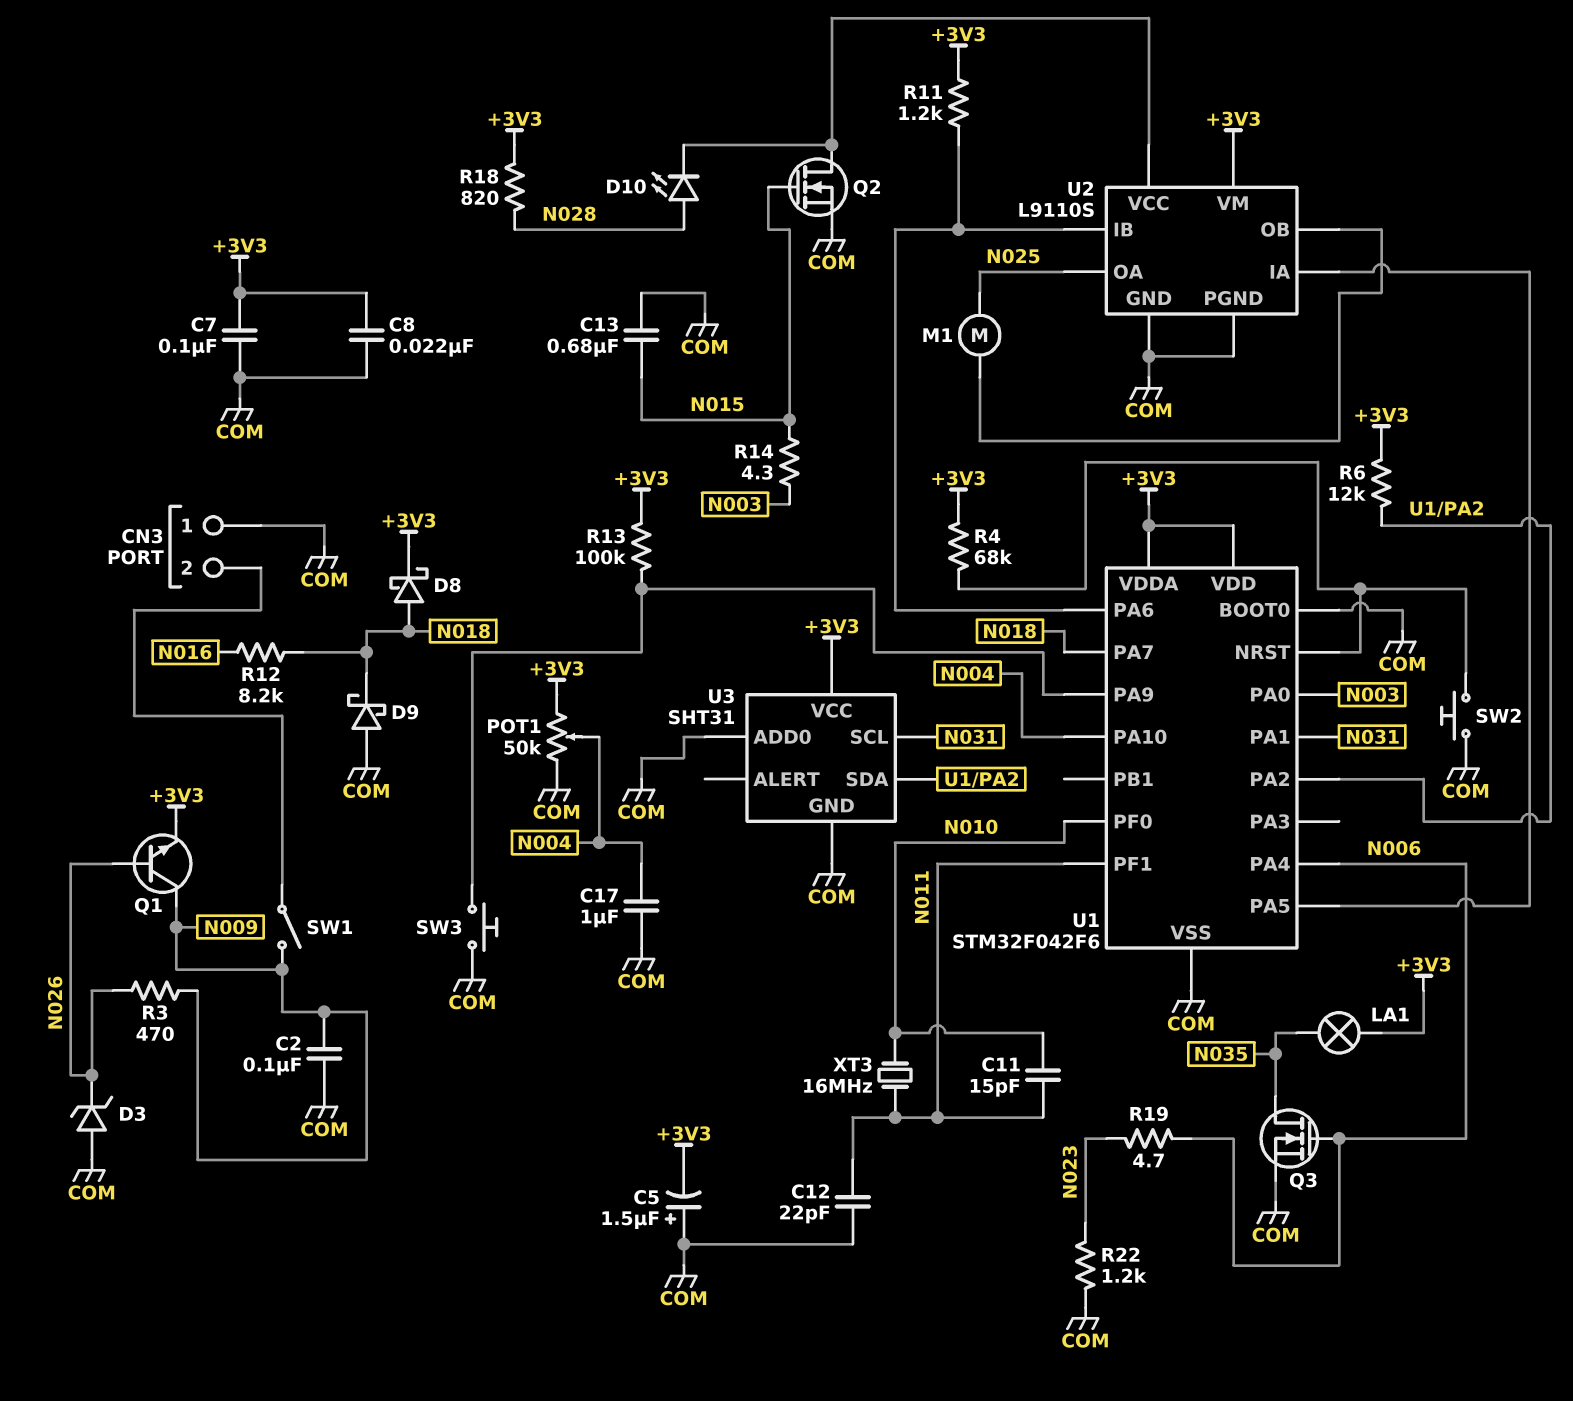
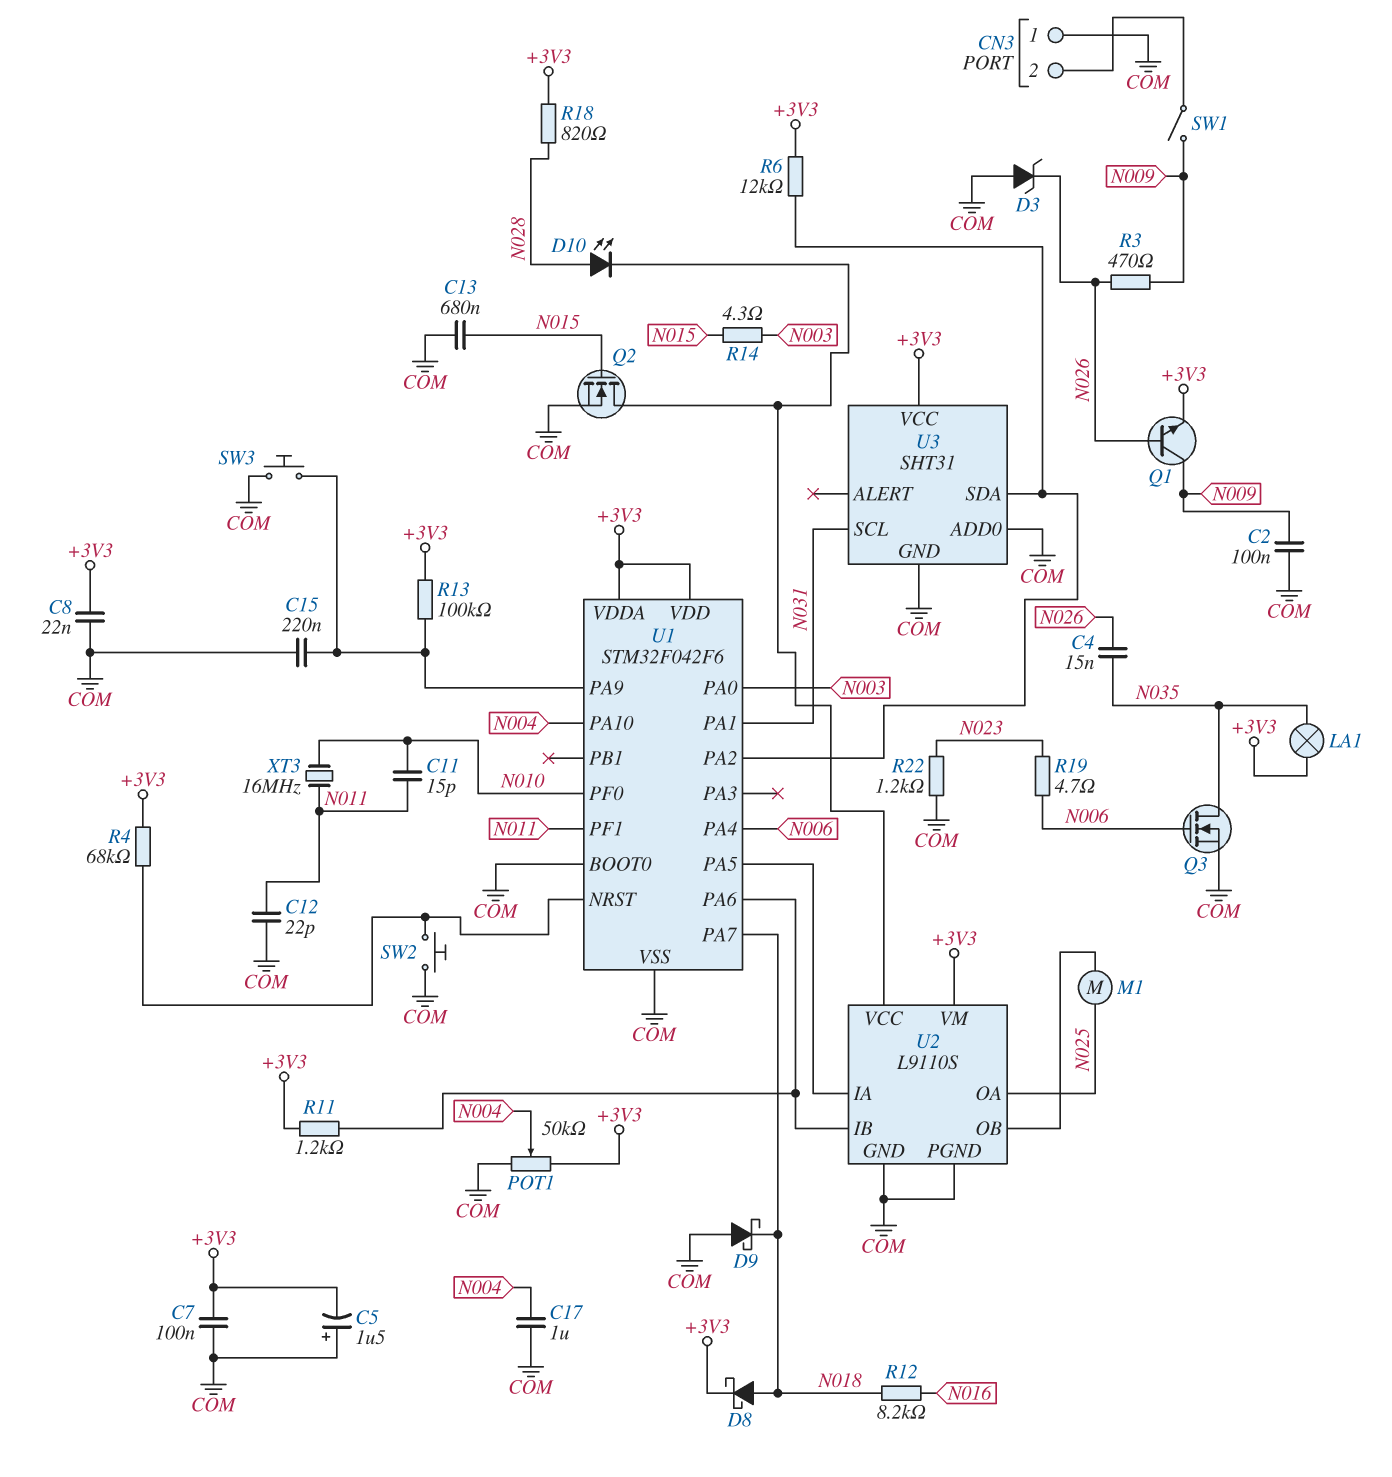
C4: none -> 15nF (N026, N035)
C15: none -> 220nF (COM, U1/PA9)

